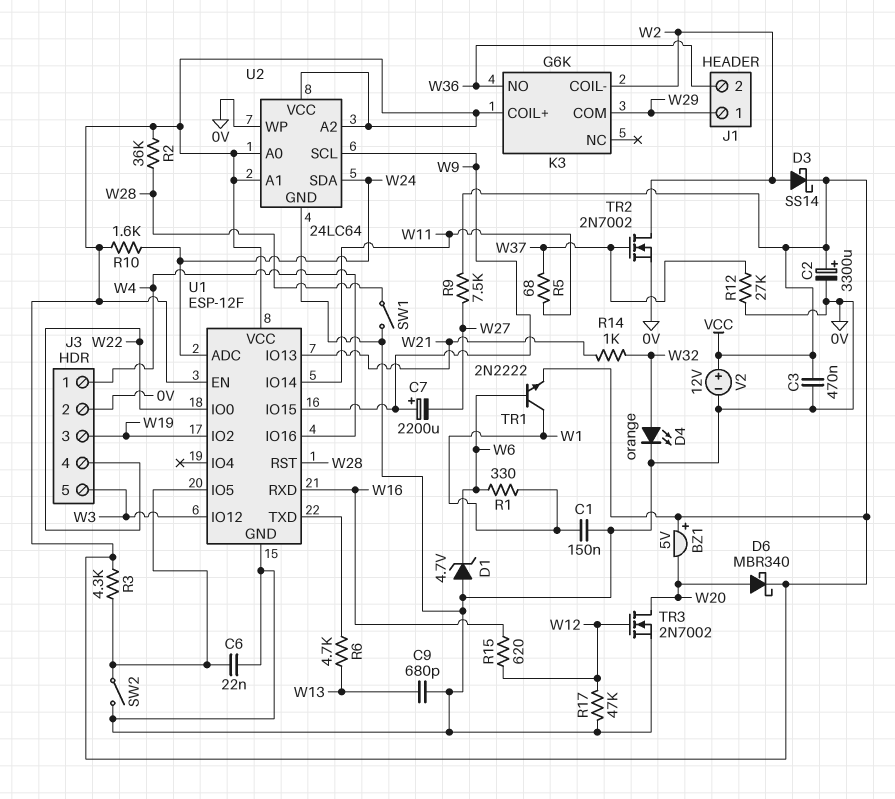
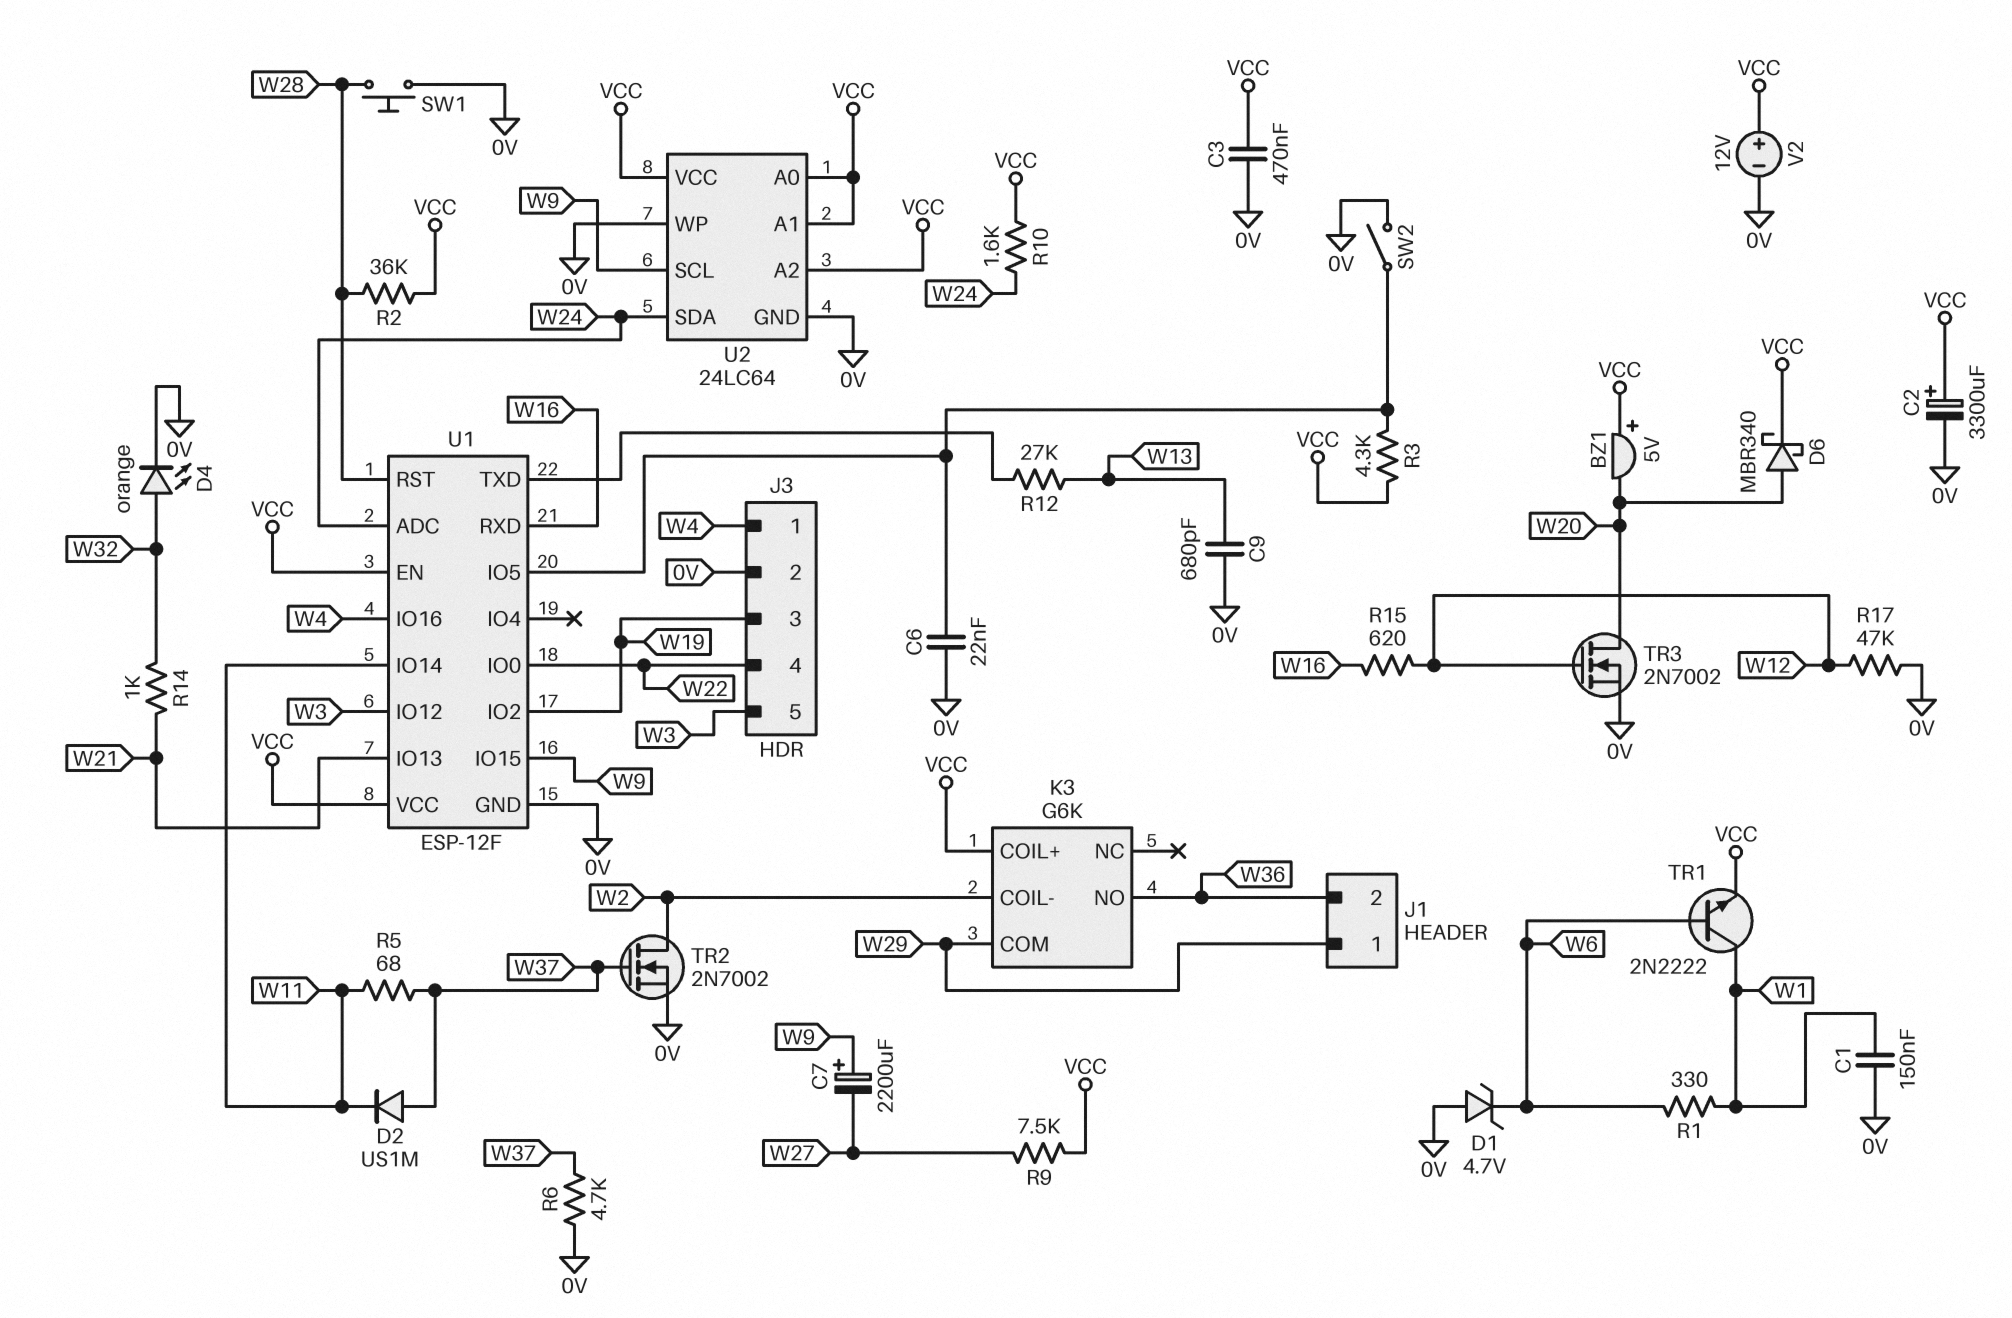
D2: none -> diode US1M (A W37, K W11)
D3: schottky SS14 (A W2, K VCC) -> none
R6: 4.7k (U1/TXD, W13) -> 4.7k (0V, W37)
R12: 27k (0V, W37) -> 27k (U1/TXD, W13)
SW1: switch (0V, W28) -> button (0V, W28)

